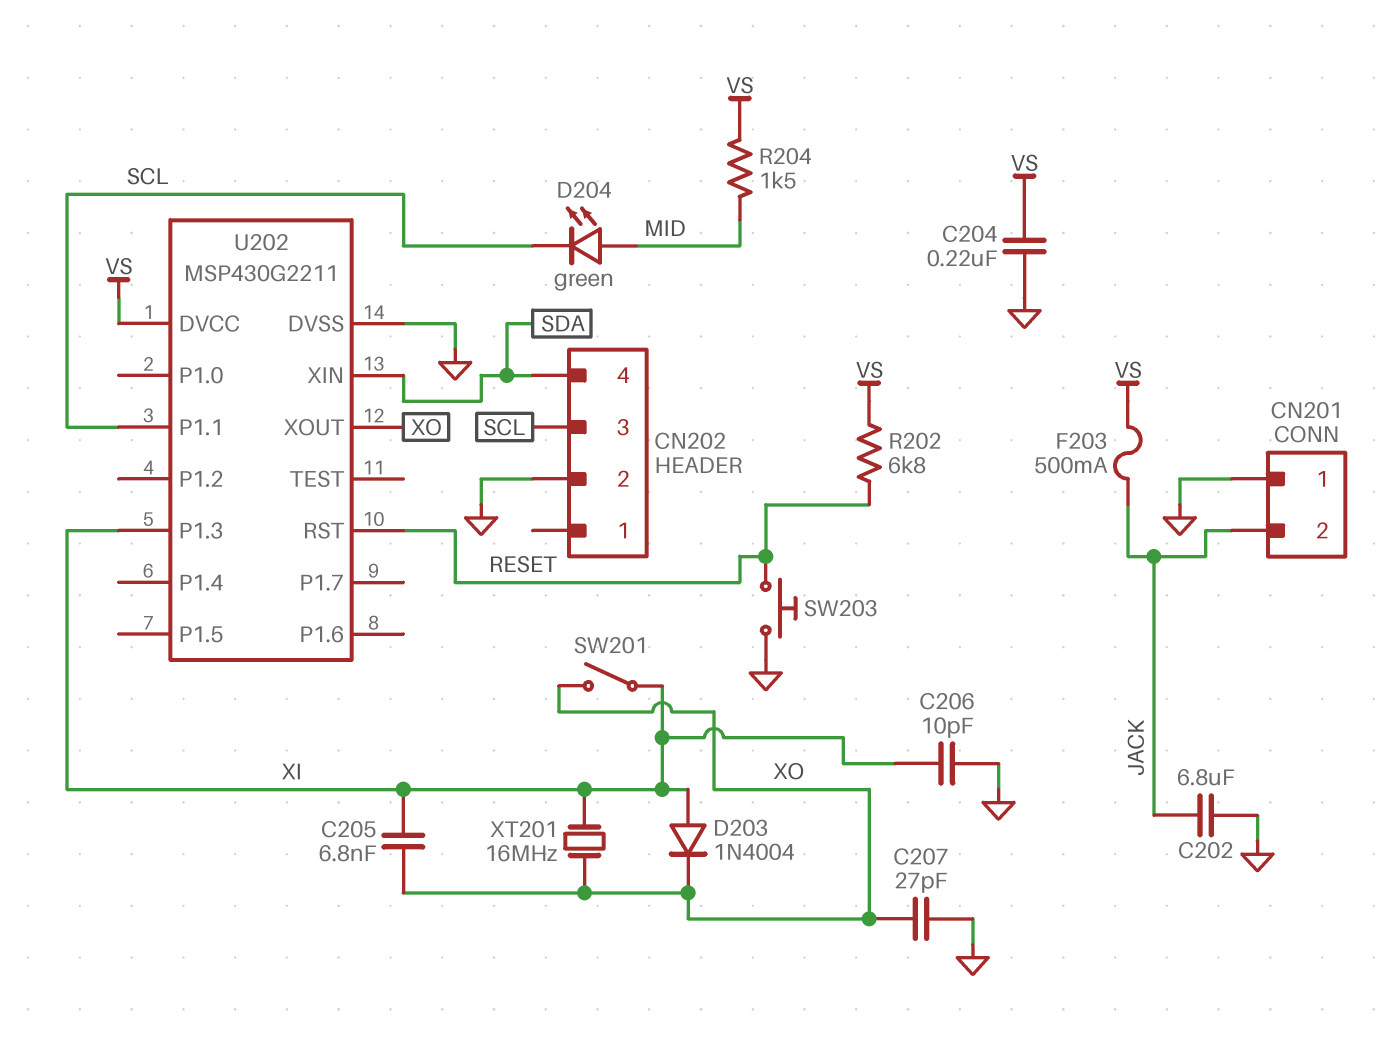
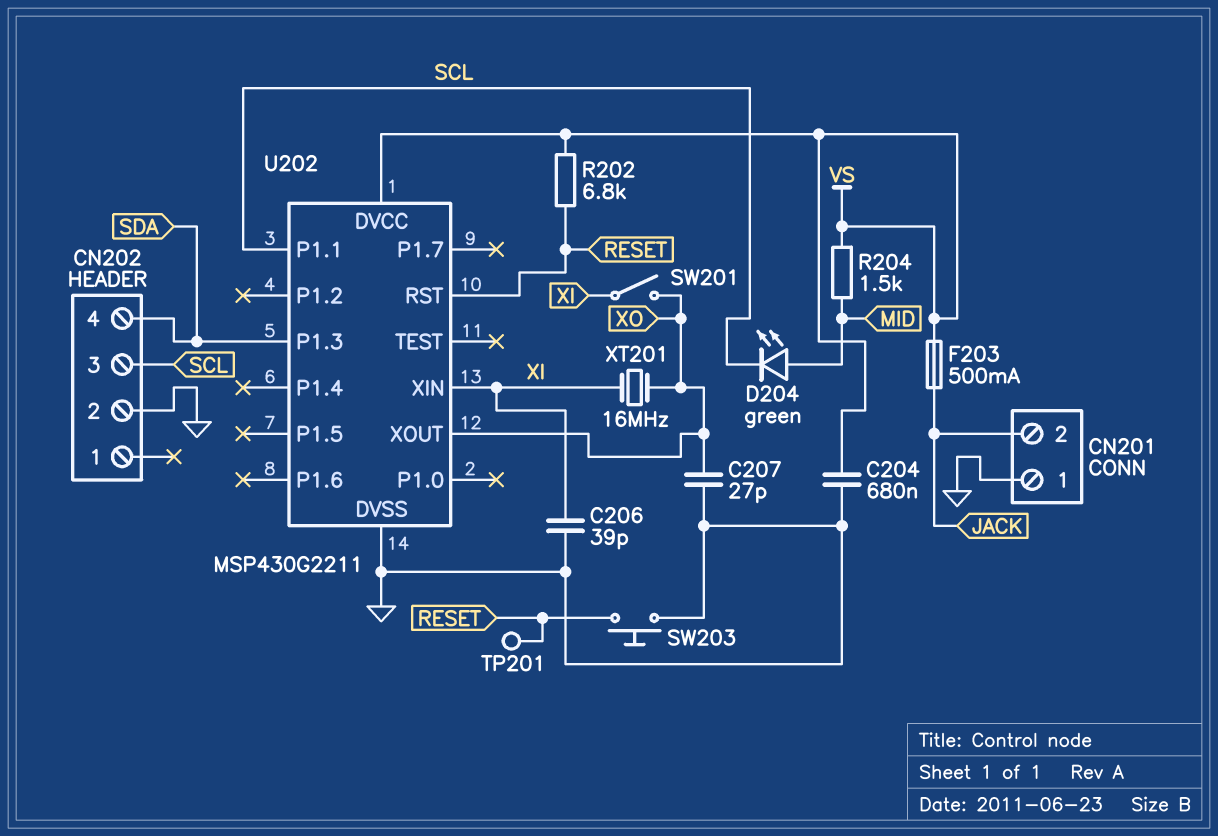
C202: 6.8uF (GND, JACK) -> none
C204: 220nF (GND, VS) -> 680nF (GND, VS)
C205: 6.8nF (XI, XO) -> none
C206: 10pF (GND, XI) -> 39pF (GND, XI)
D203: diode 1N4004 (A XI, K XO) -> none
TP201: none -> test point (RESET)
U202 pin P1.3: XI -> SDA
U202 pin XIN: SDA -> XI

